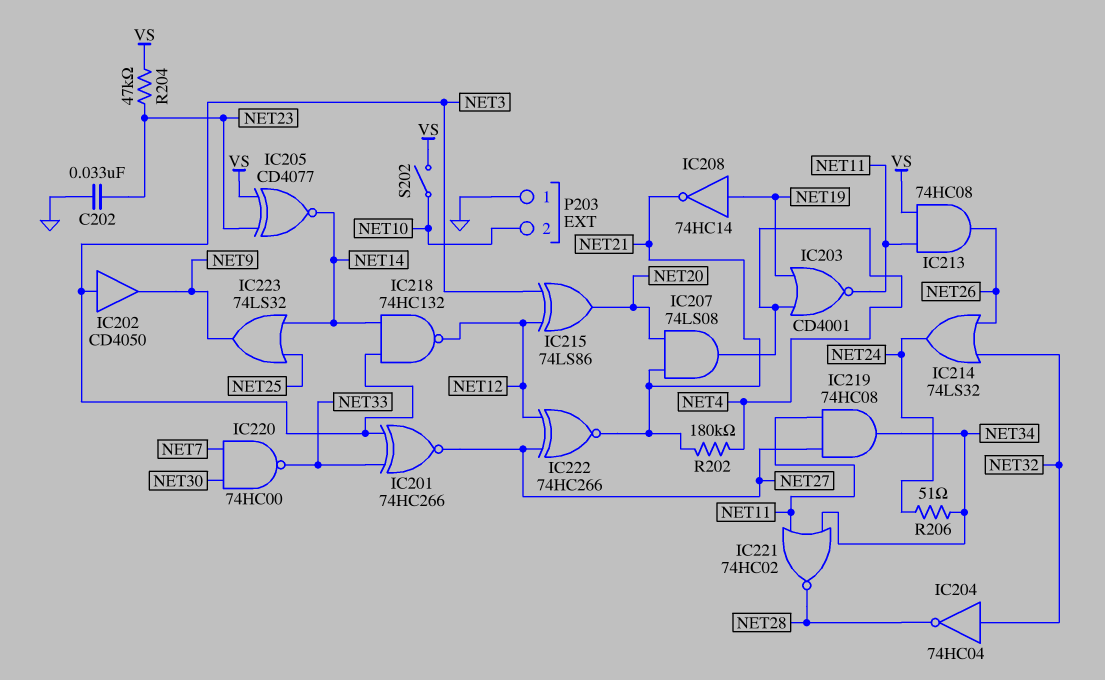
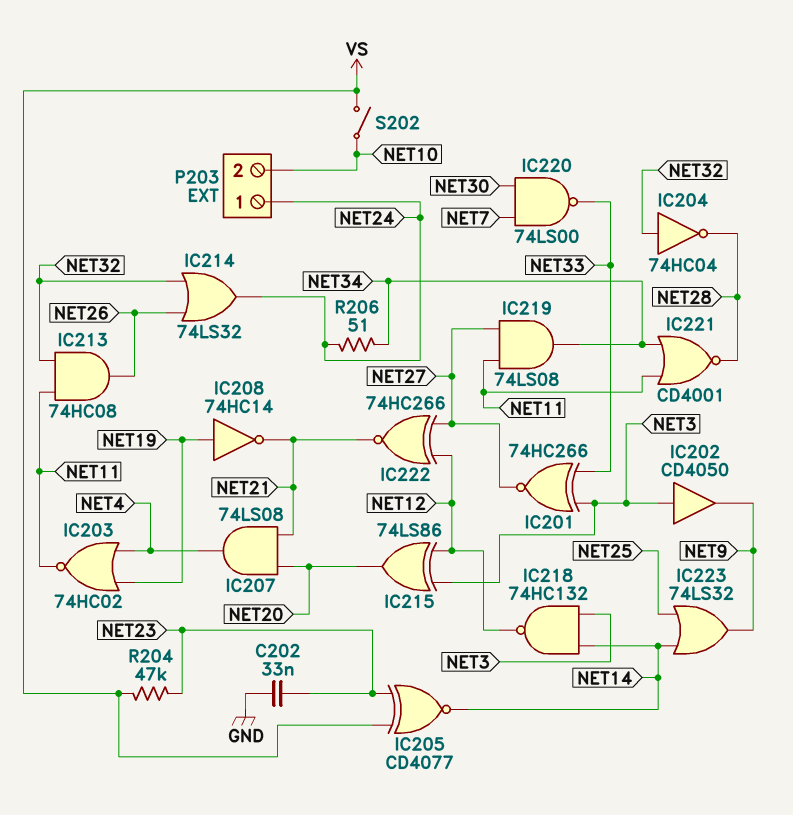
IC203: NOR CD4001 (in NET4, in NET19, out NET11) -> NOR 74HC02 (in NET4, in NET19, out NET11)
IC213: AND 74HC08 (in NET11, in VS, out NET26) -> AND 74HC08 (in NET11, in NET32, out NET26)
IC219: AND 74HC08 (in NET11, in NET27, out NET34) -> AND 74LS08 (in NET11, in NET27, out NET34)
IC220: NAND 74HC00 (in NET7, in NET30, out NET33) -> NAND 74LS00 (in NET7, in NET30, out NET33)
IC221: NOR 74HC02 (in NET11, in NET34, out NET28) -> NOR CD4001 (in NET11, in NET34, out NET28)
P203 pin 1: GND -> NET24
R202: 180k (NET4, NET21) -> none

